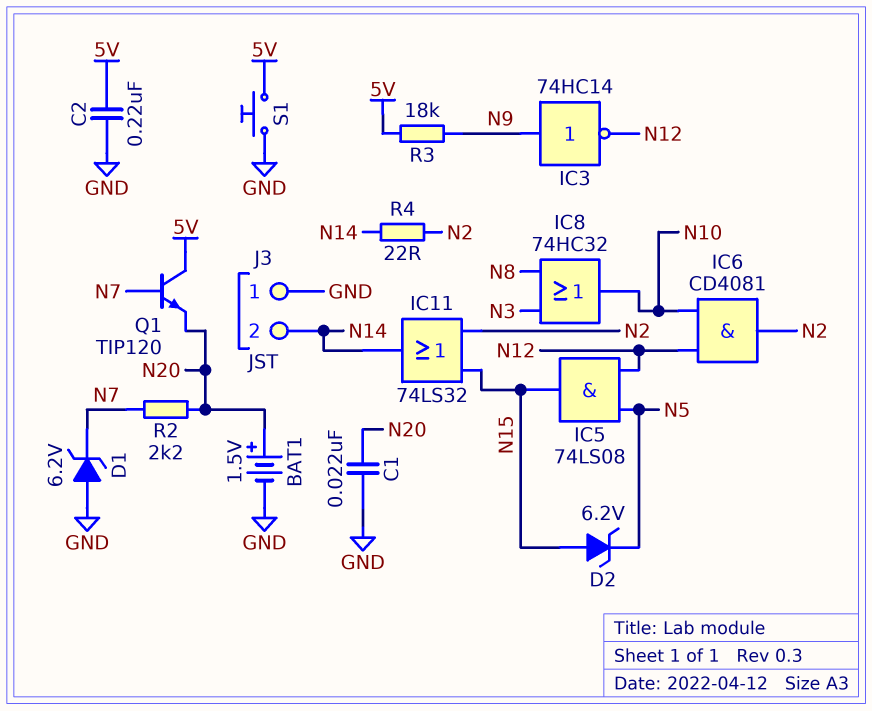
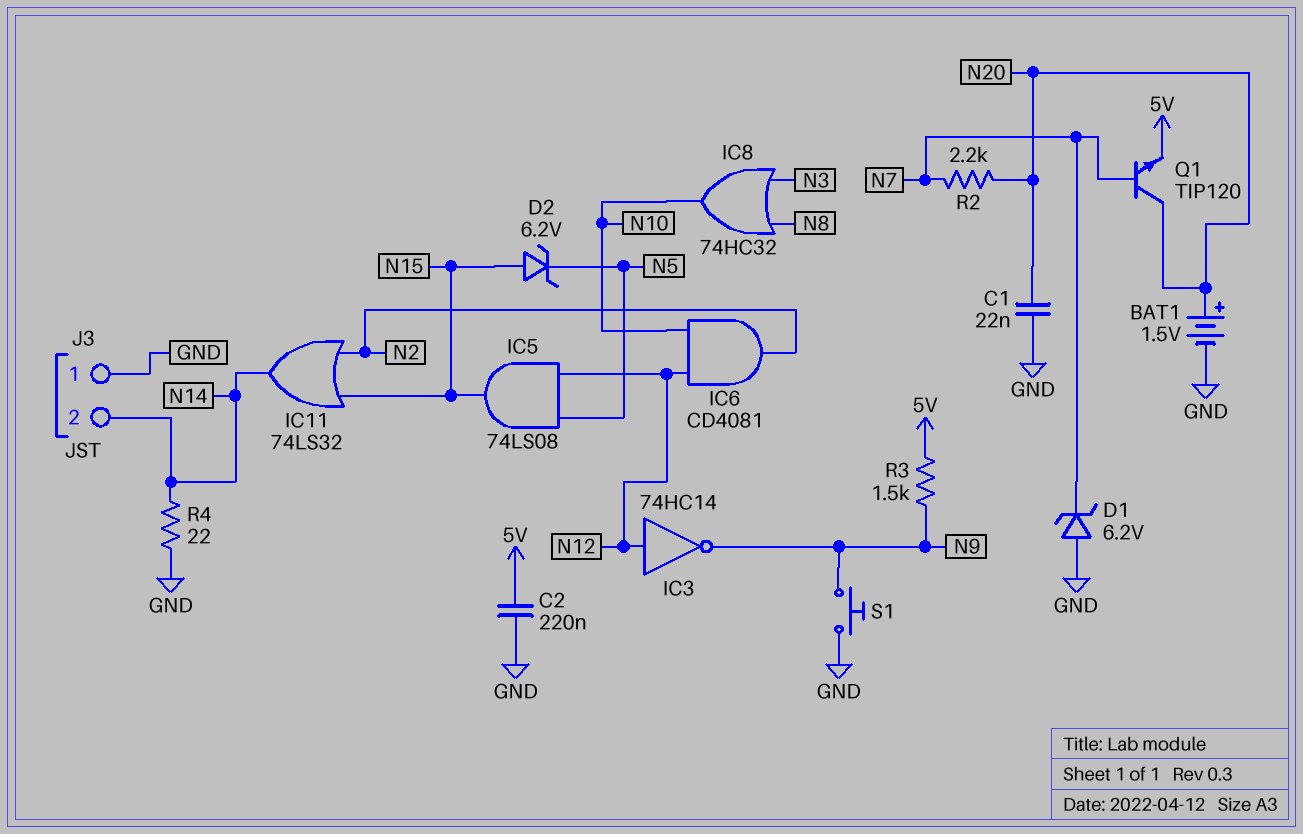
IC3: NOT 74HC14 (in N9, out N12) -> NOT 74HC14 (in N12, out N9)
Q1: NPN TIP120 (B N7, C 5V, E N20) -> NPN TIP120 (B N7, C N20, E 5V)
R3: 18k (5V, N9) -> 1.5k (5V, N9)
R4: 22 (N2, N14) -> 22 (GND, N14)
S1: button (5V, GND) -> button (GND, N9)

